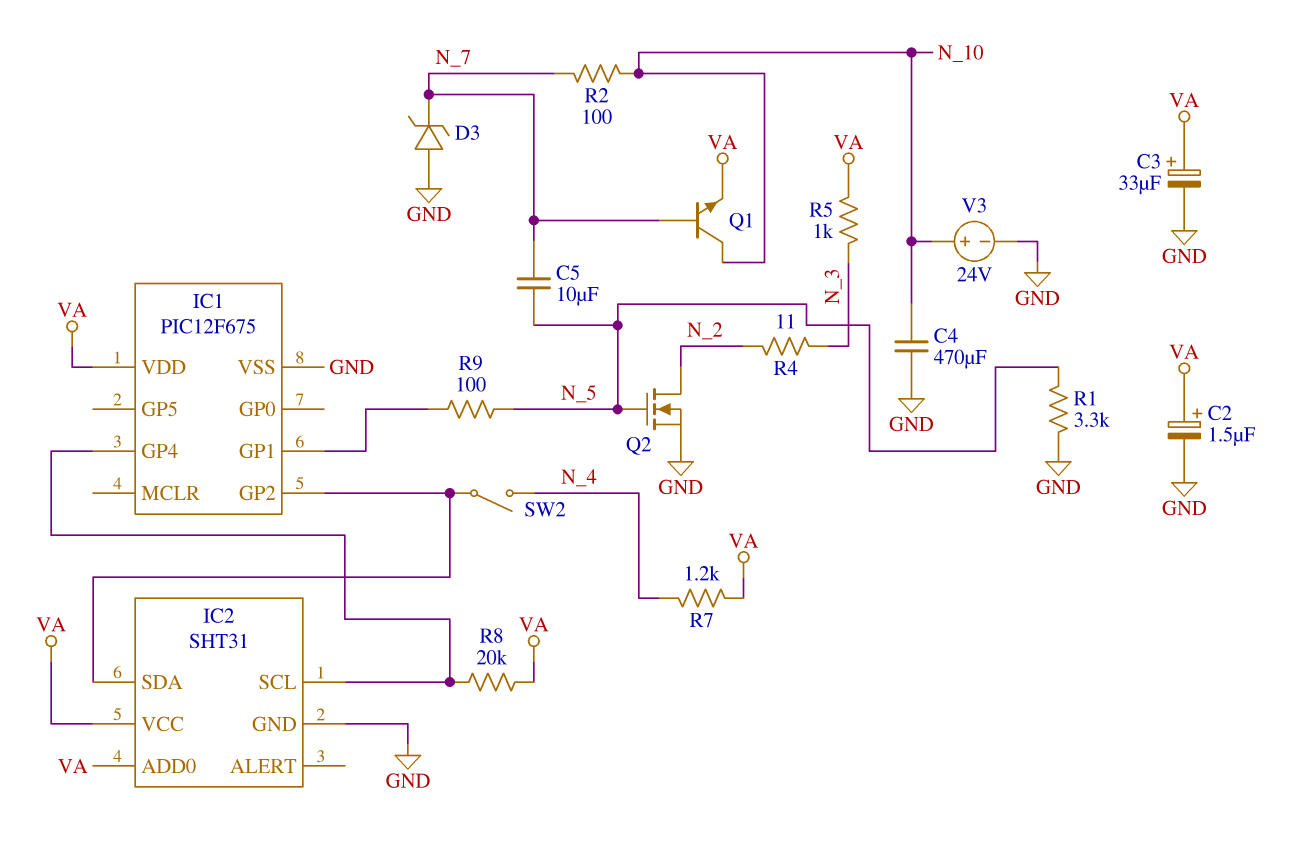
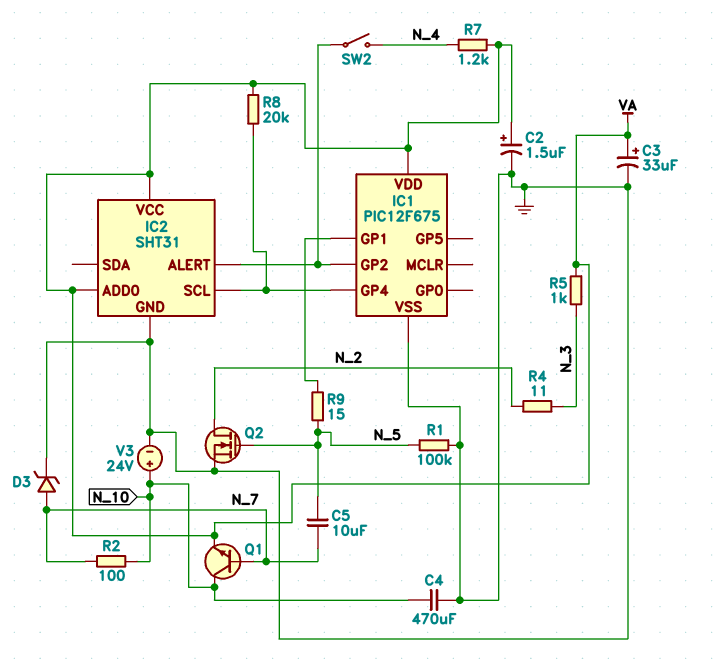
D3: zener (A GND, K N_7) -> zener (A N_7, K GND)
IC2 pin ALERT: none -> IC1/GP2
IC2 pin SDA: IC1/GP2 -> none
R1: 3.3k (GND, N_5) -> 100k (GND, N_5)
R9: 100 (IC1/GP1, N_5) -> 15 (IC1/GP1, N_5)

